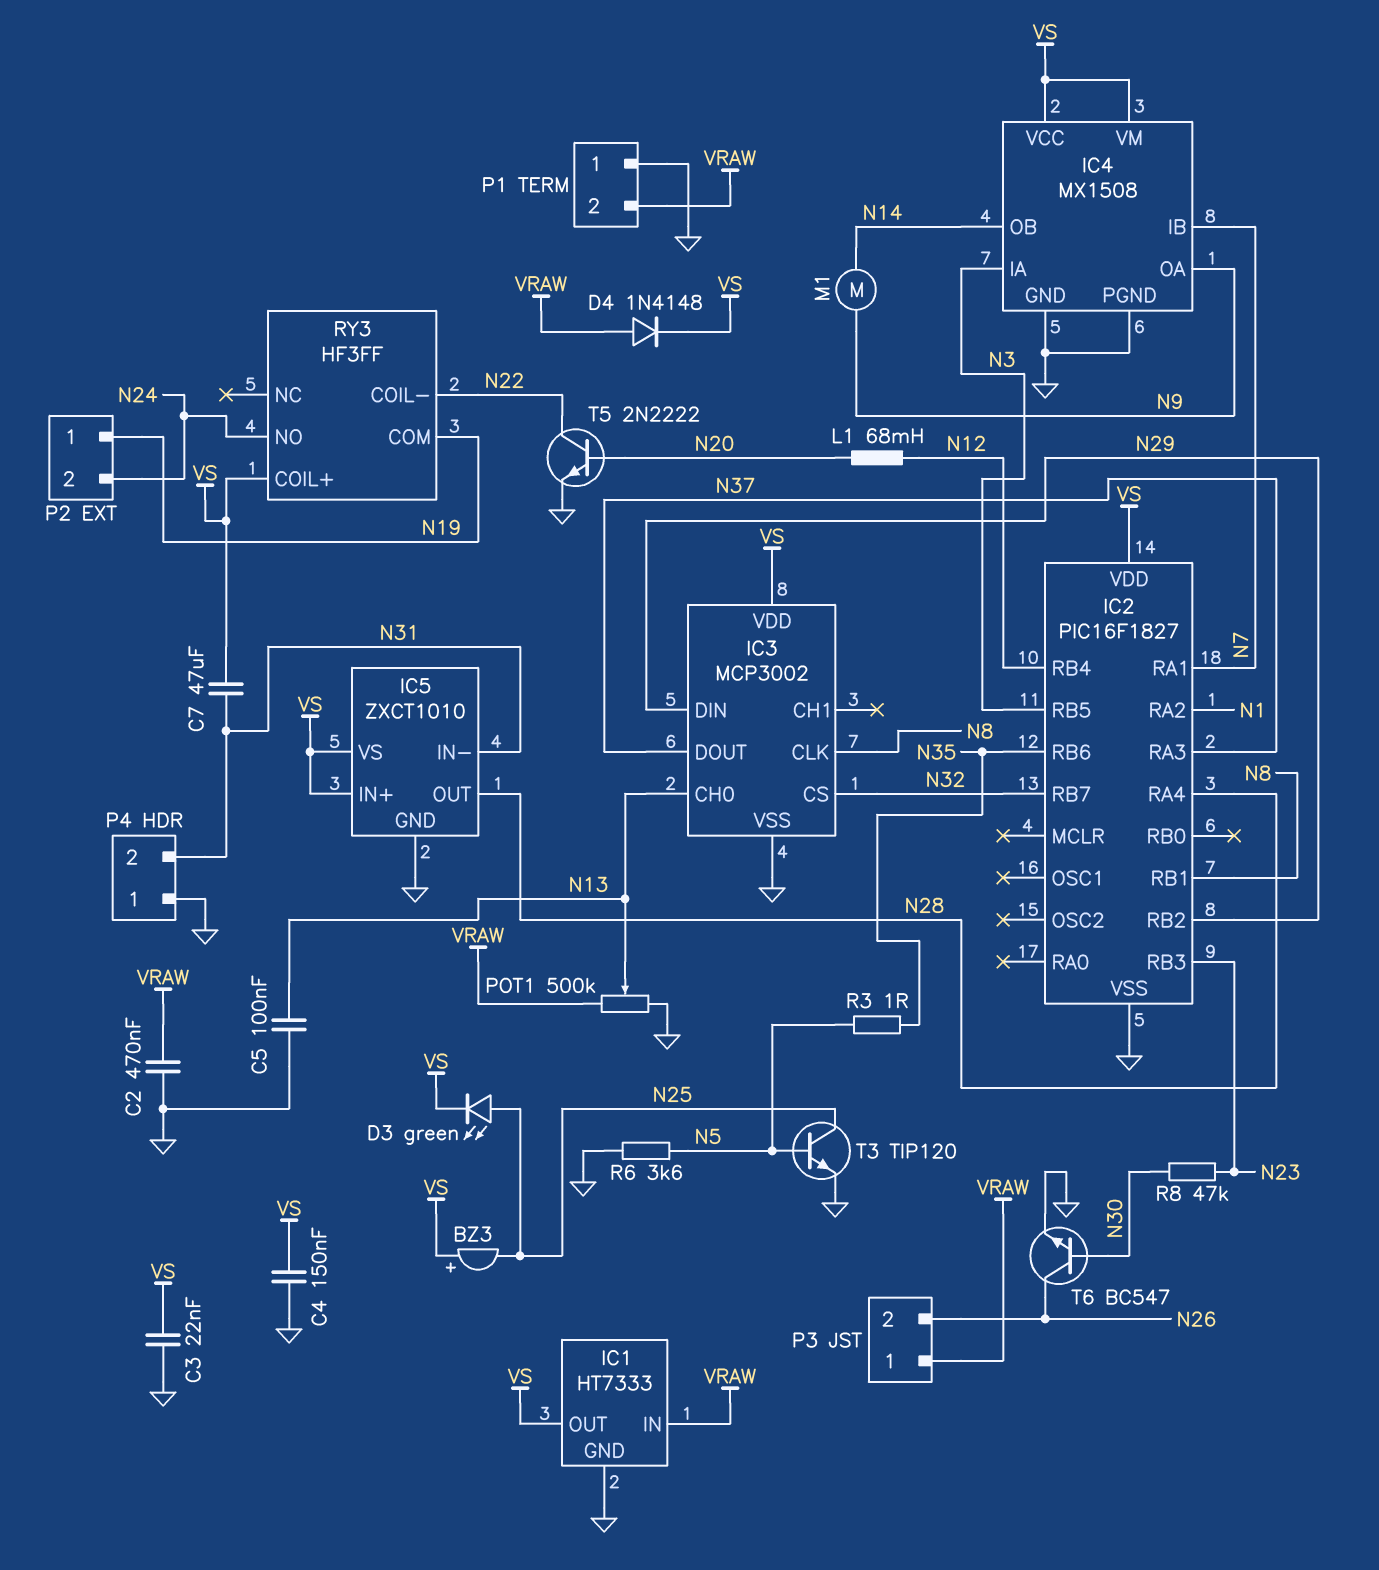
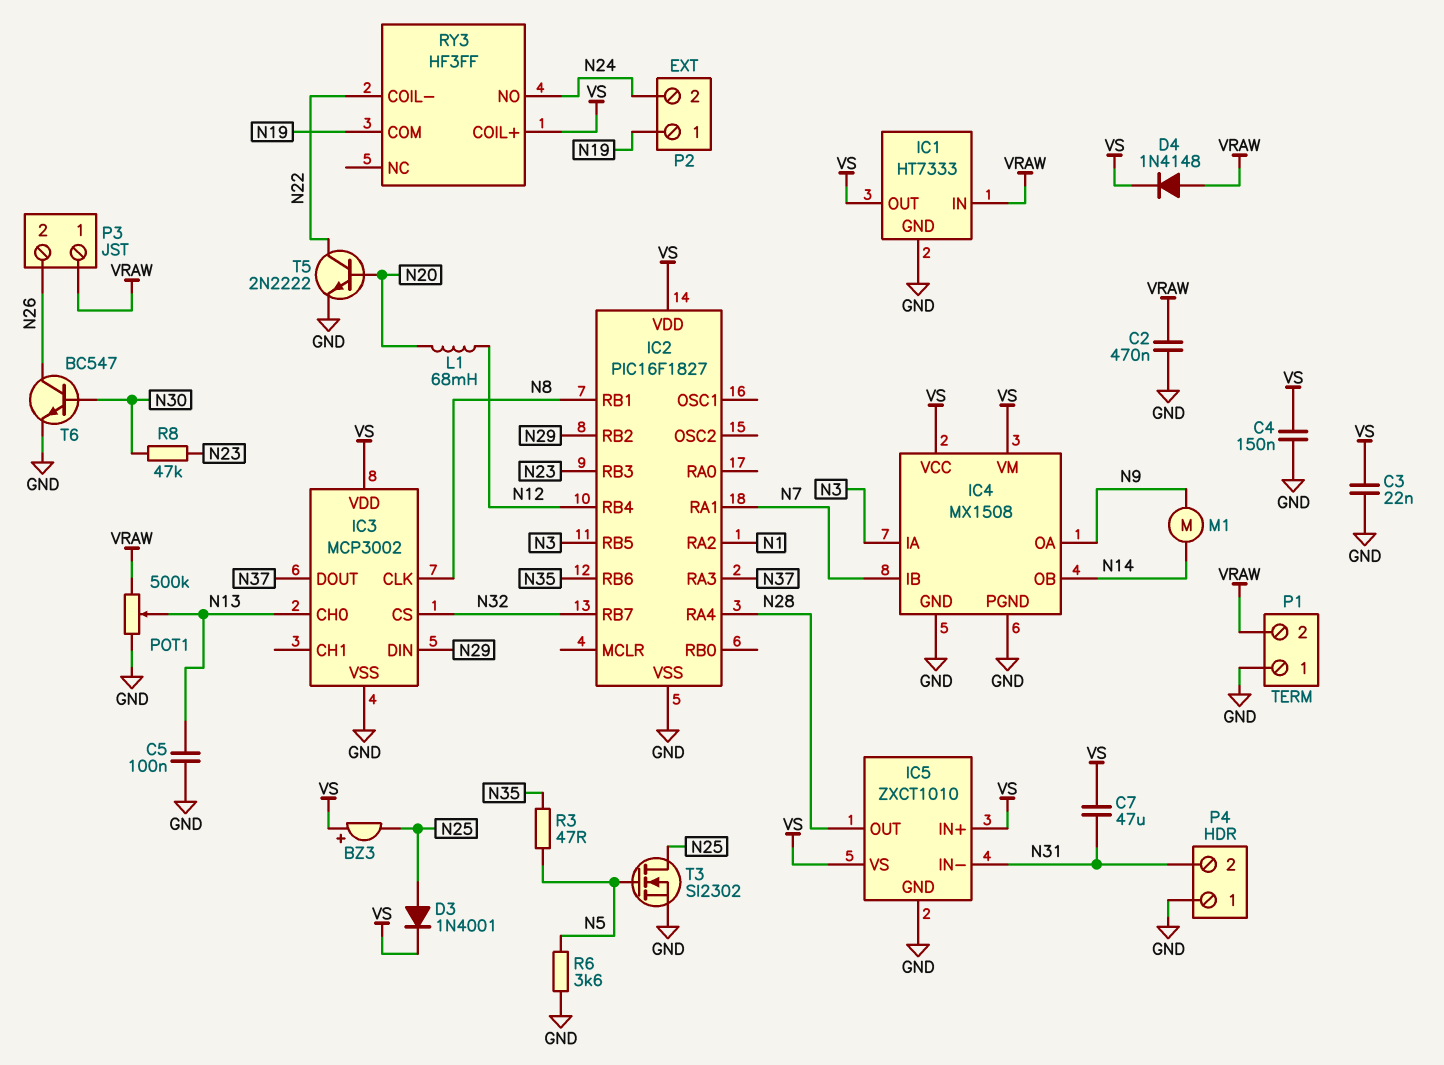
D3: LED green (A N25, K VS) -> diode 1N4001 (A N25, K VS)
R3: 1 (N5, N35) -> 47 (N5, N35)
T3: NPN TIP120 (B N5, C N25, E GND) -> NMOS SI2302 (G N5, D N25, S GND)

